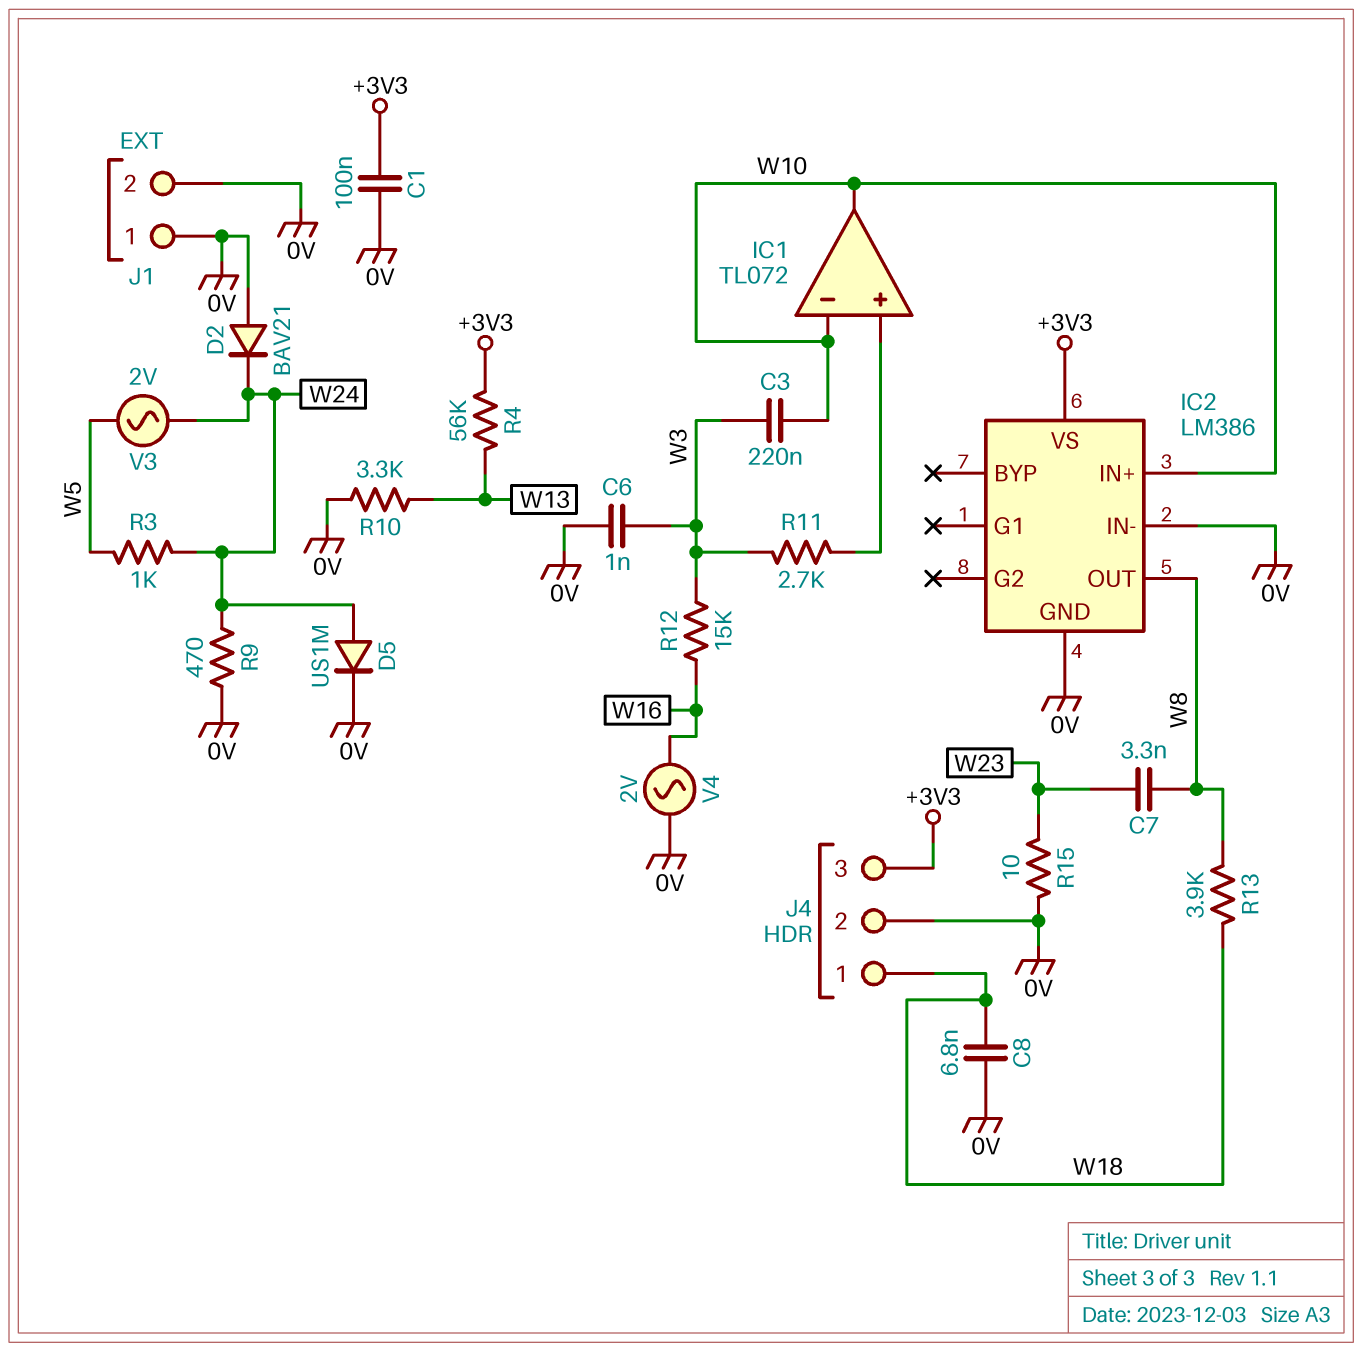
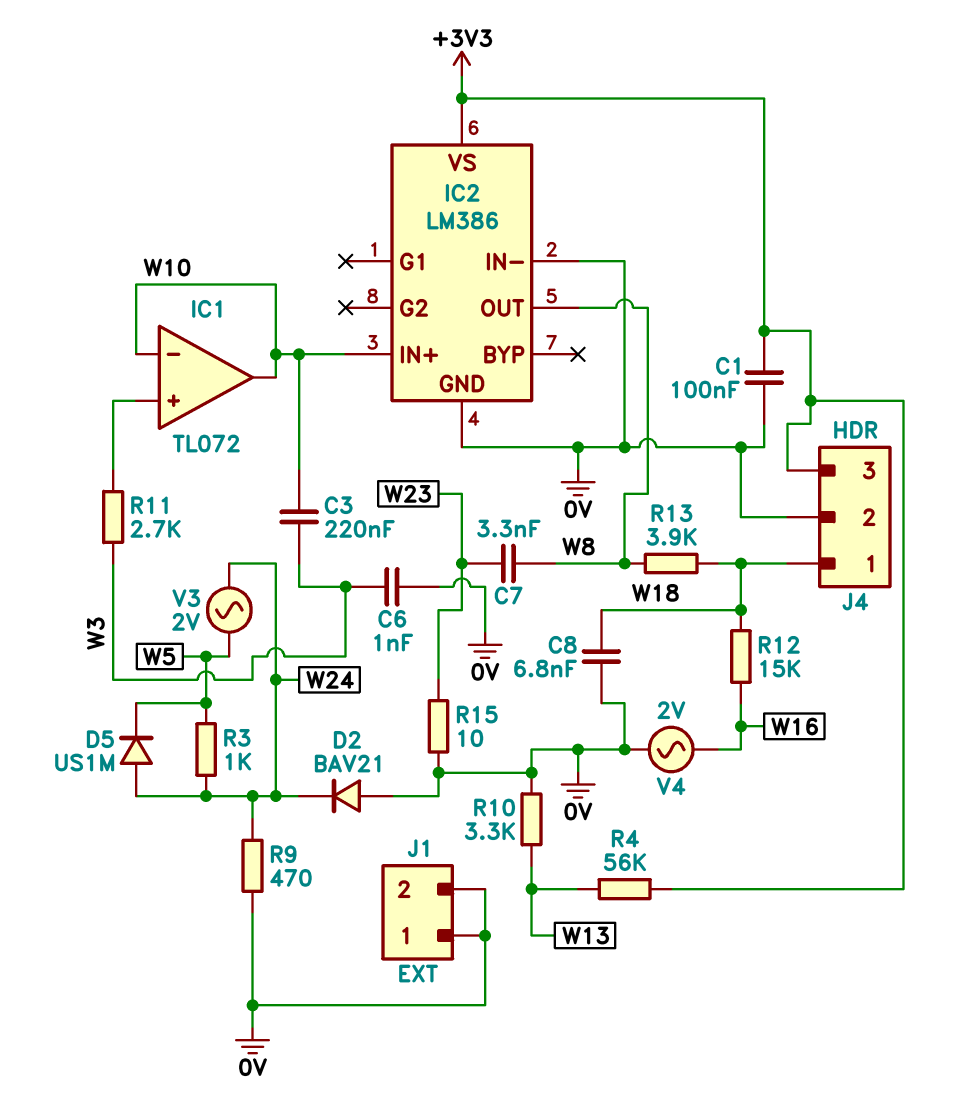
D5: diode US1M (A W24, K 0V) -> diode US1M (A W24, K W5)
R12: 15k (W3, W16) -> 15k (W16, W18)

